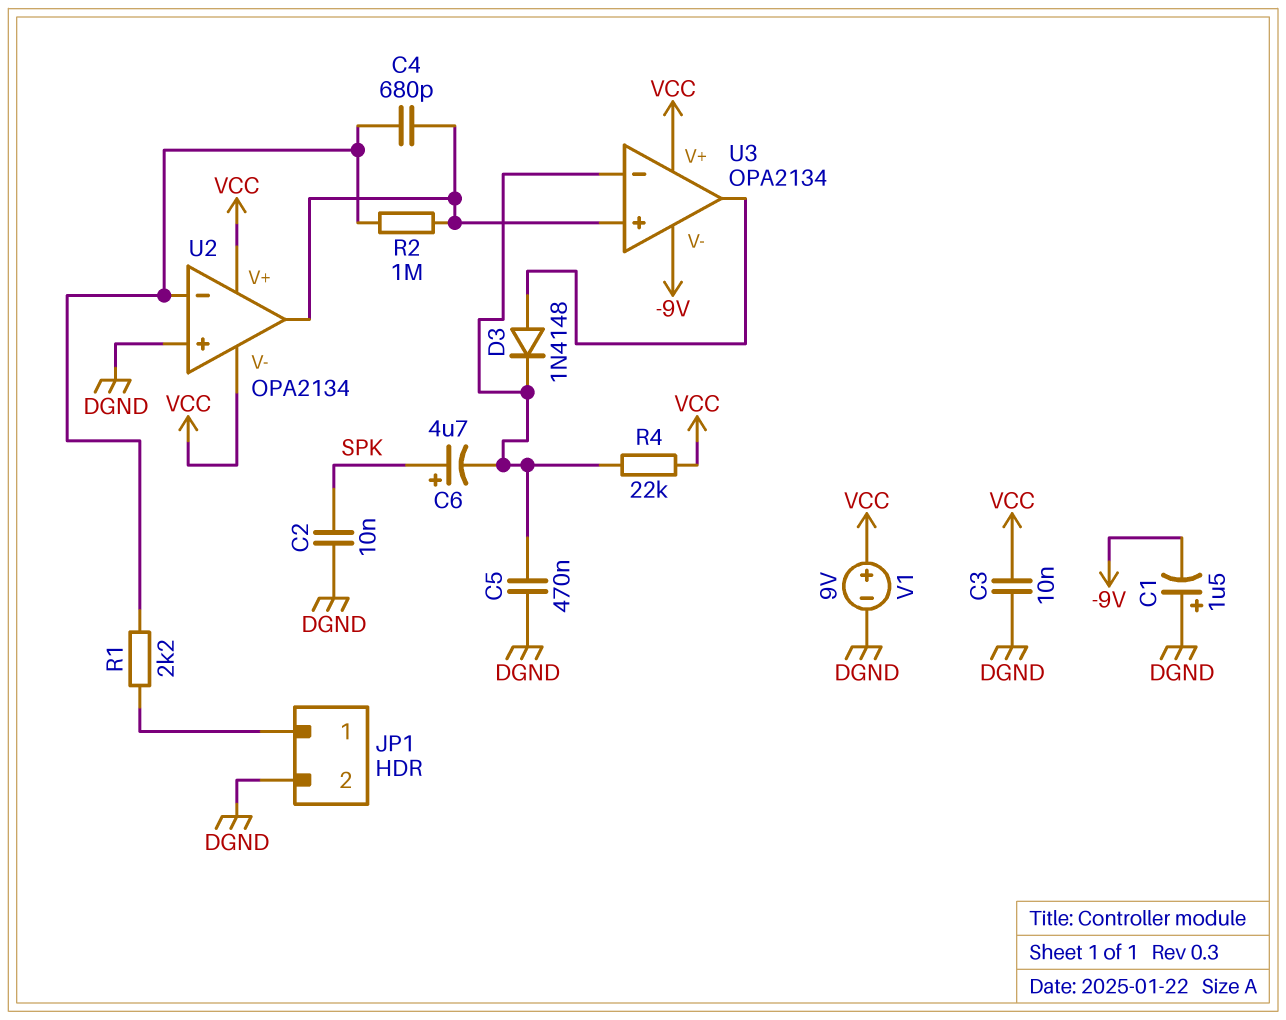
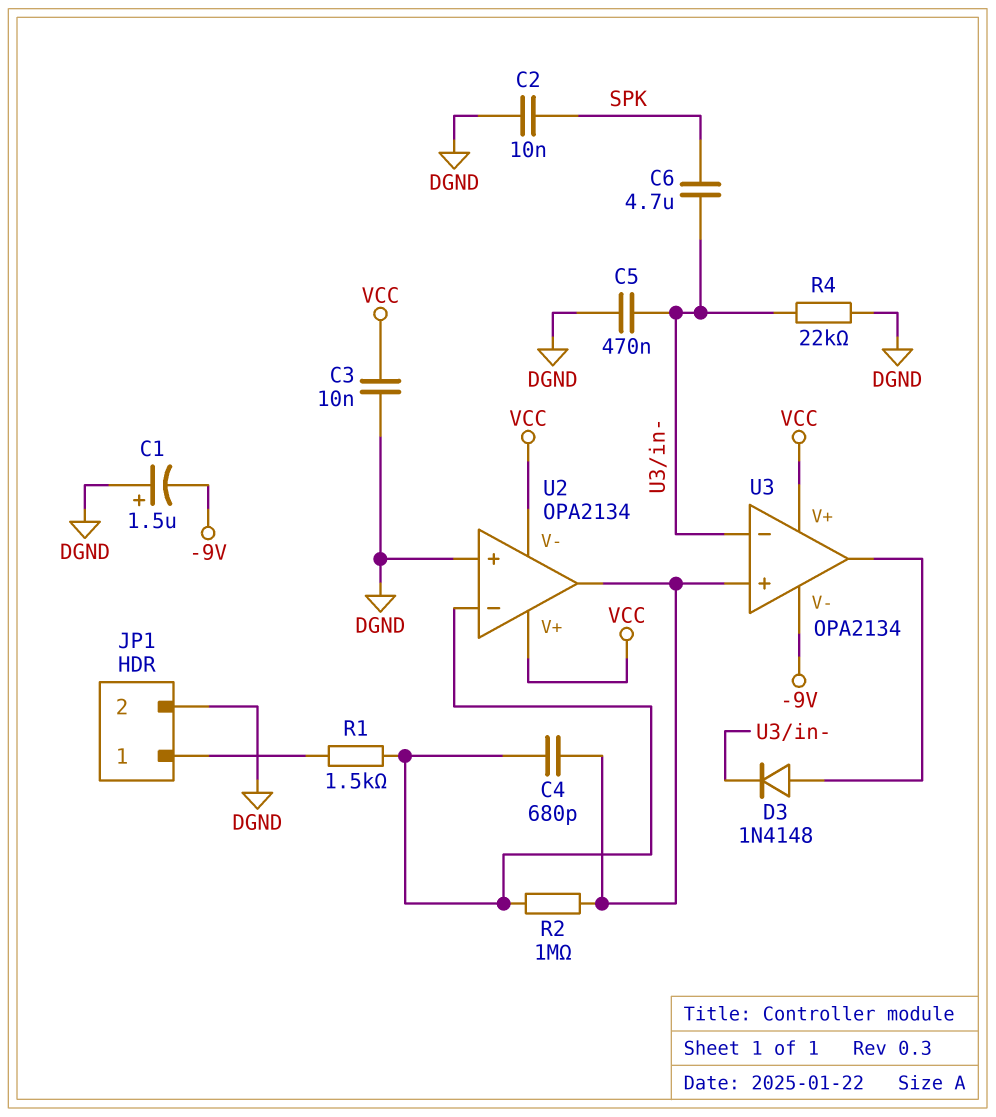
C6: 4.7uF (plus SPK, minus U3/in-) -> 4.7uF (SPK, U3/in-)
R1: 2.2k (JP1/1, U2/in-) -> 1.5k (JP1/1, U2/in-)
R4: 22k (U3/in-, VCC) -> 22k (DGND, U3/in-)
V1: 9V (plus VCC, minus DGND) -> none

